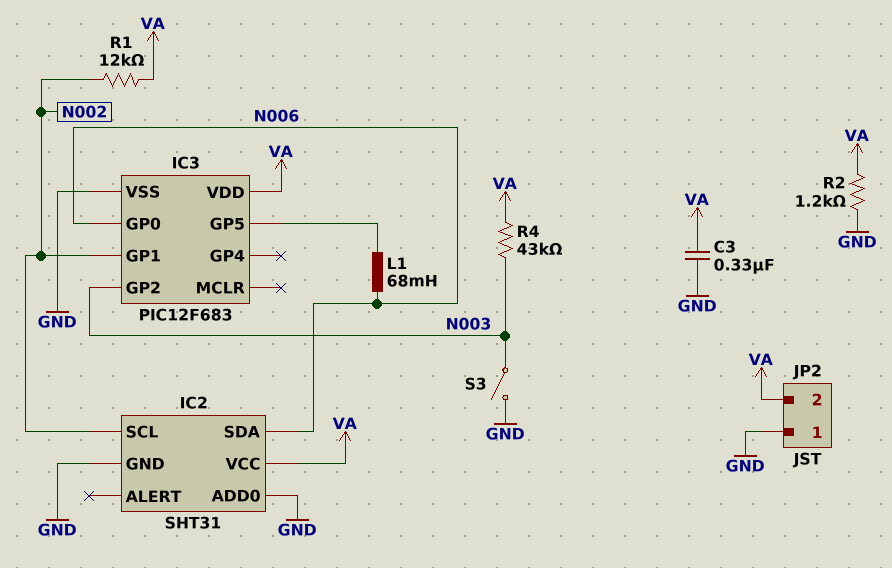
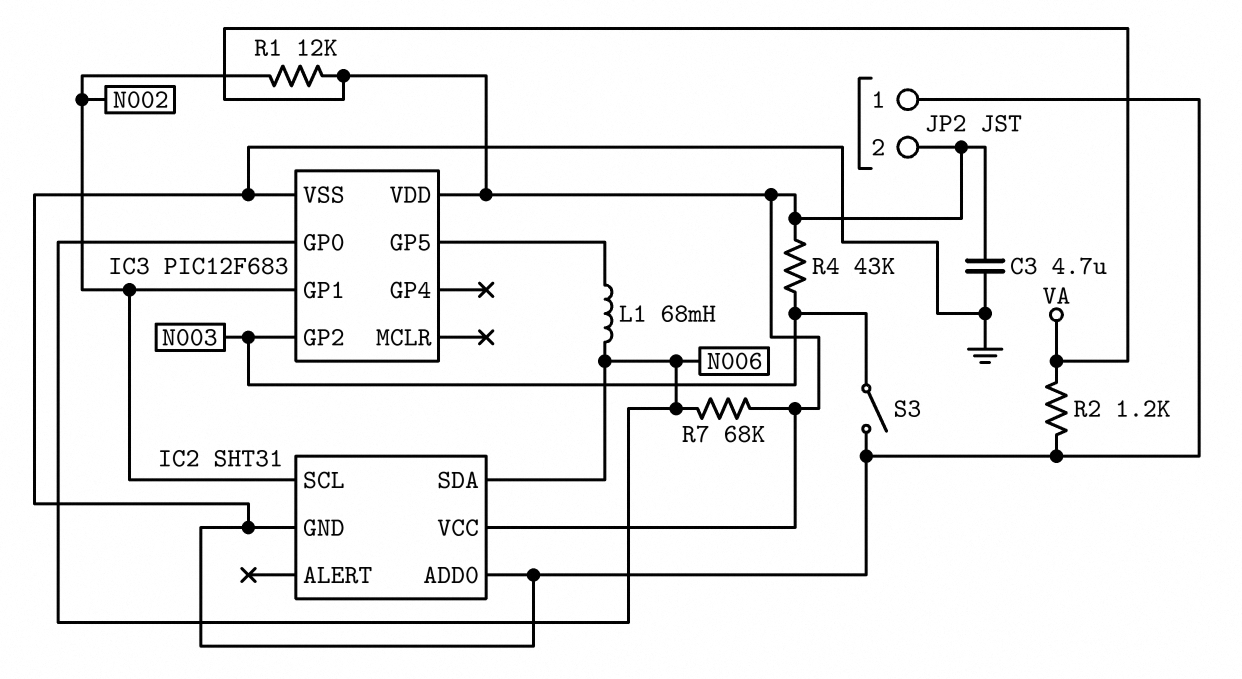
C3: 330nF (GND, VA) -> 4.7uF (GND, VA)
R7: none -> 68k (N006, VA)

